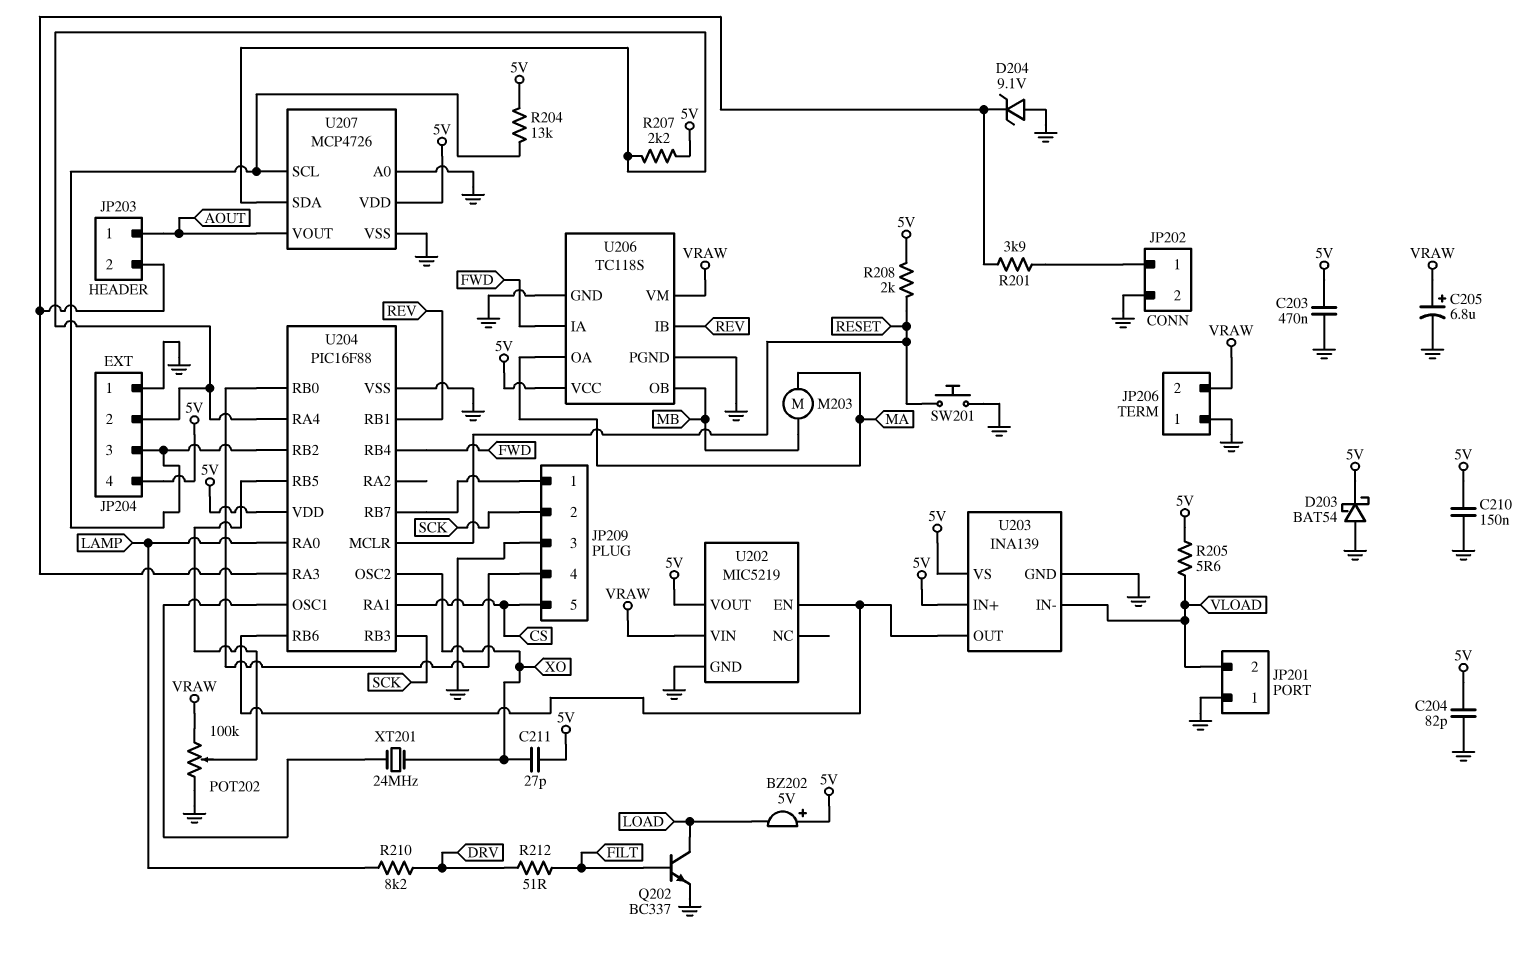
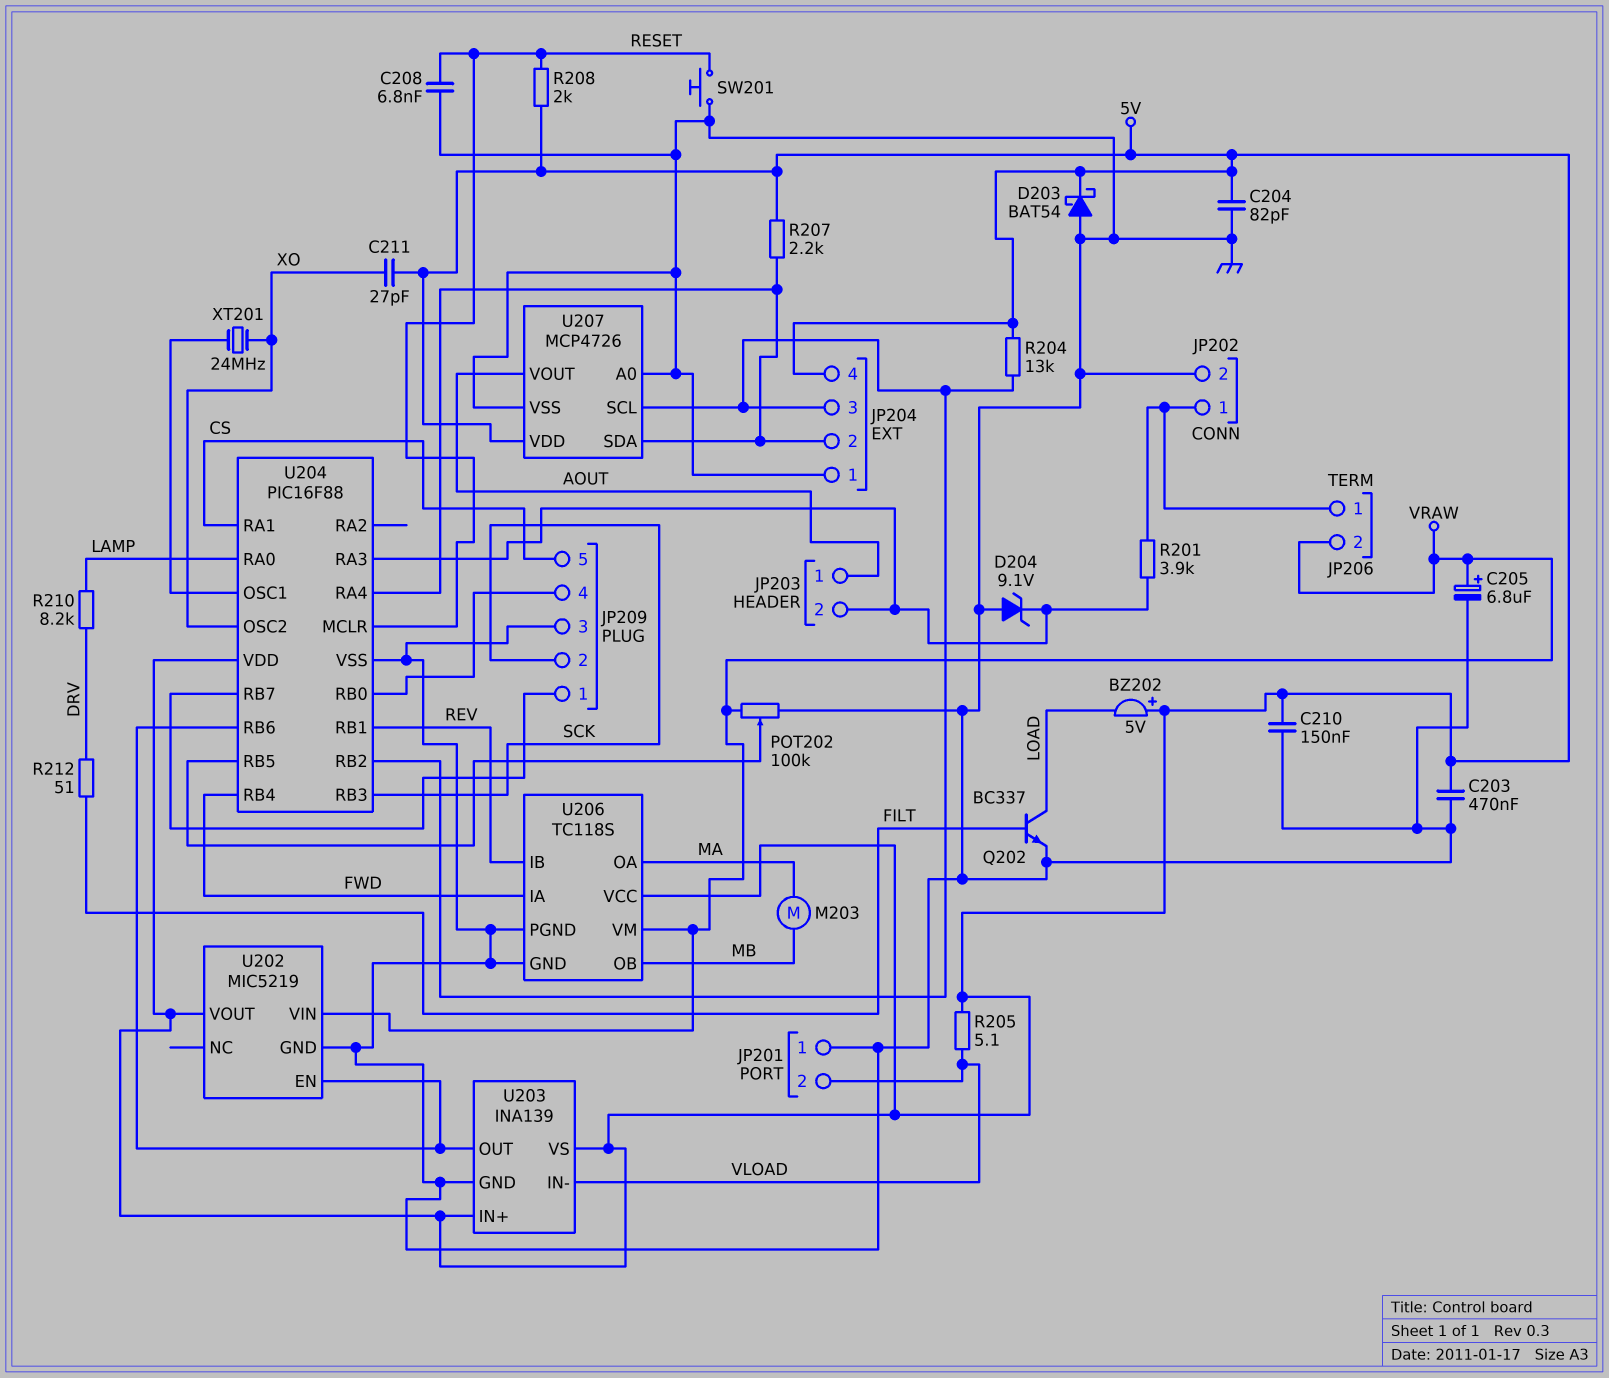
C208: none -> 6.8nF (GND, RESET)
JP206 pin 1: GND -> JP202/1
R205: 5.6 (5V, VLOAD) -> 5.1 (5V, VLOAD)

